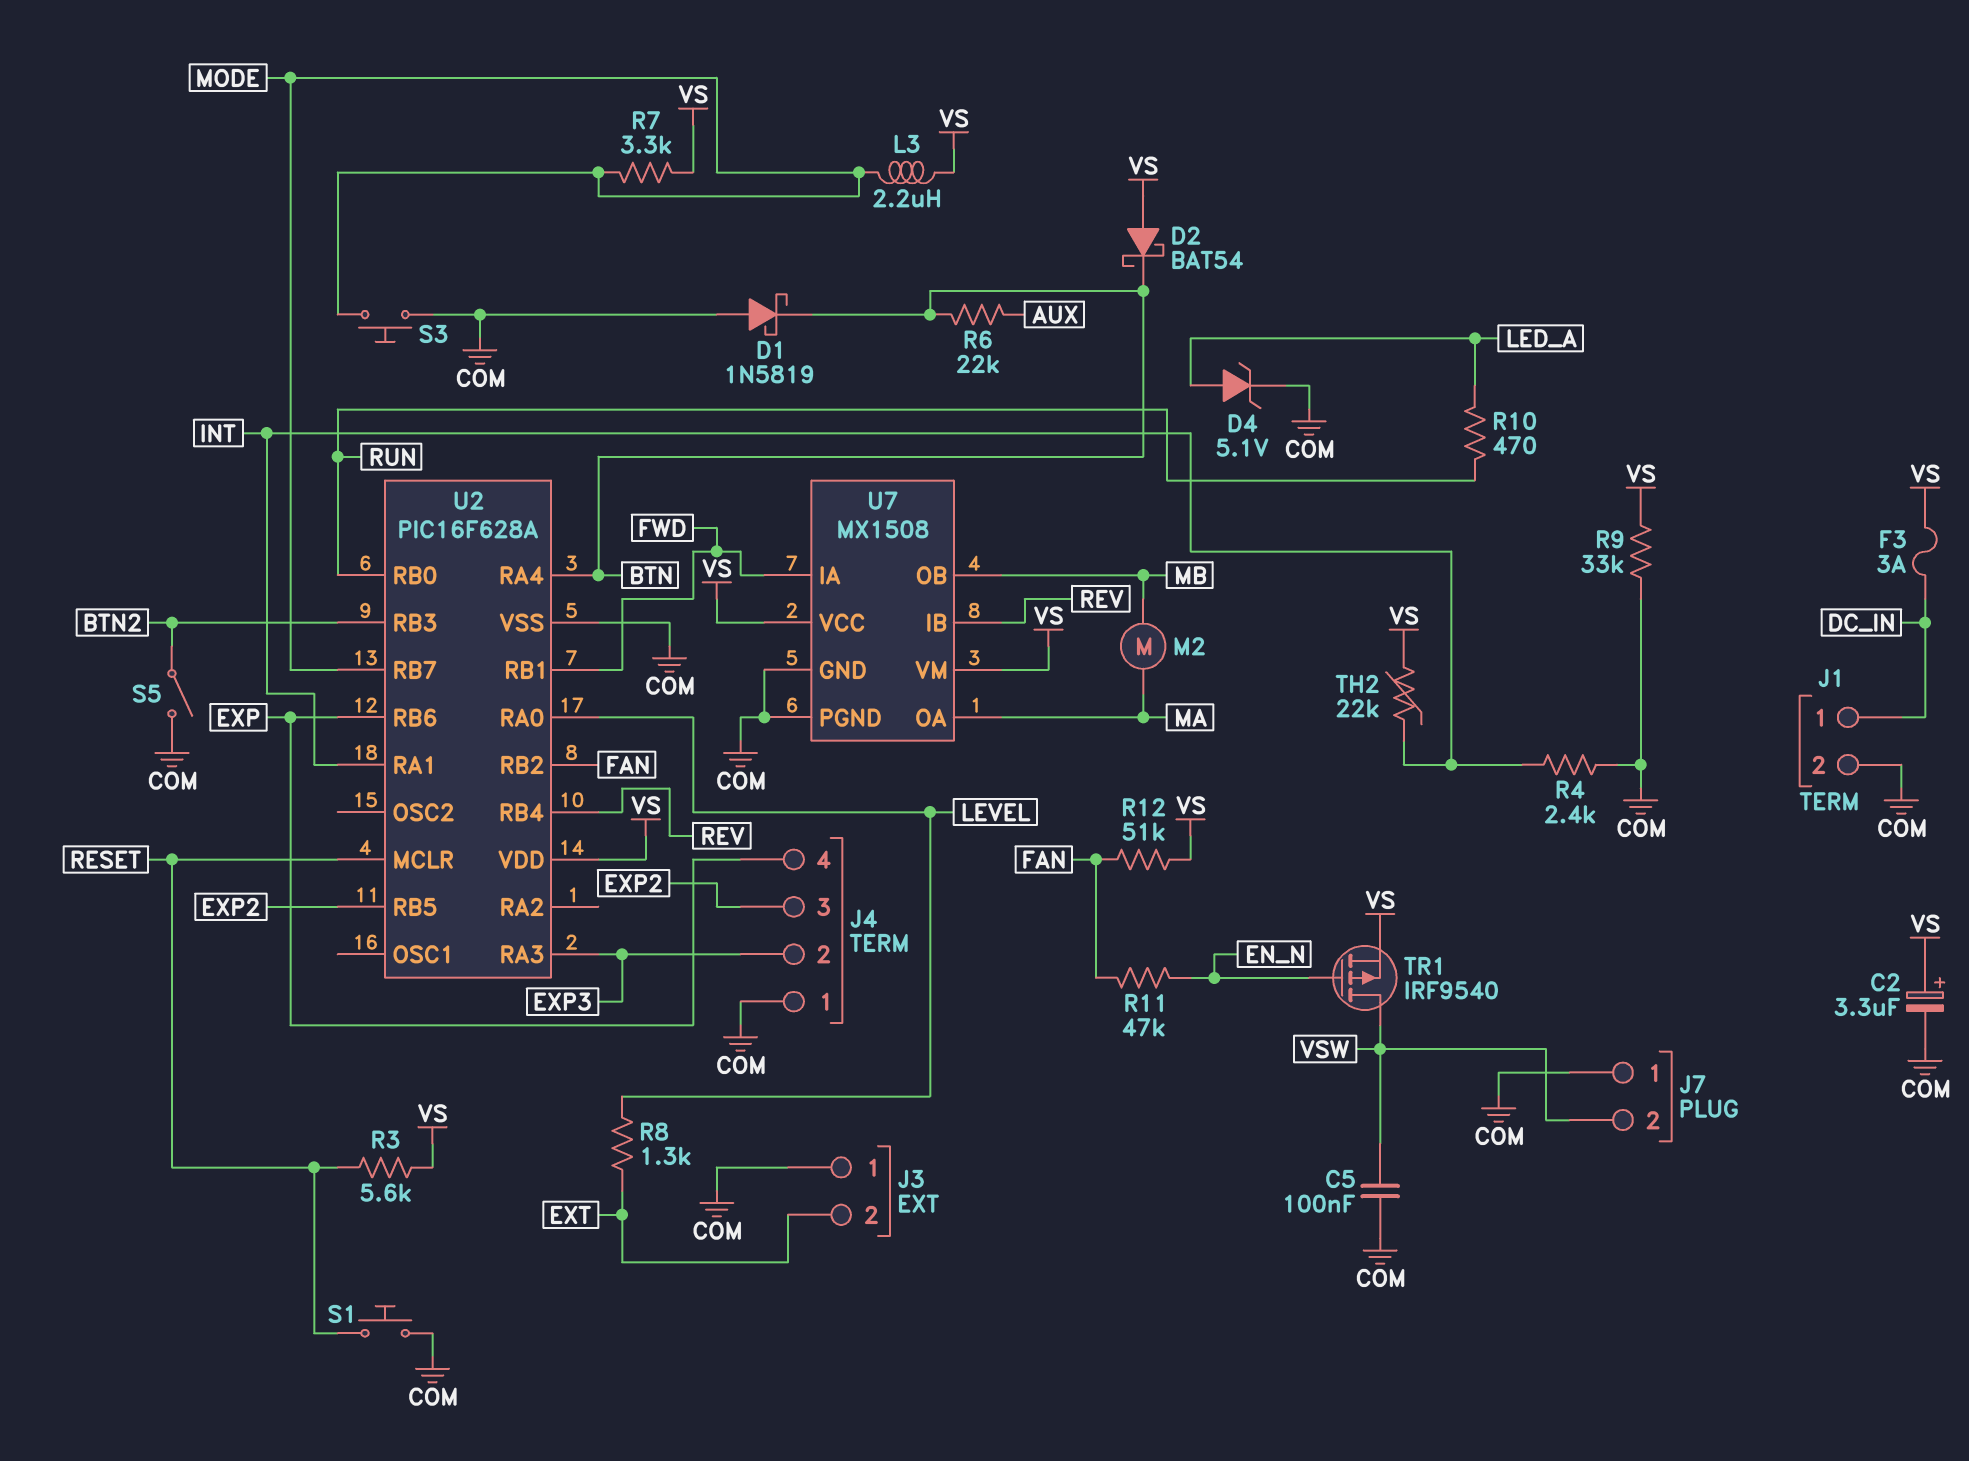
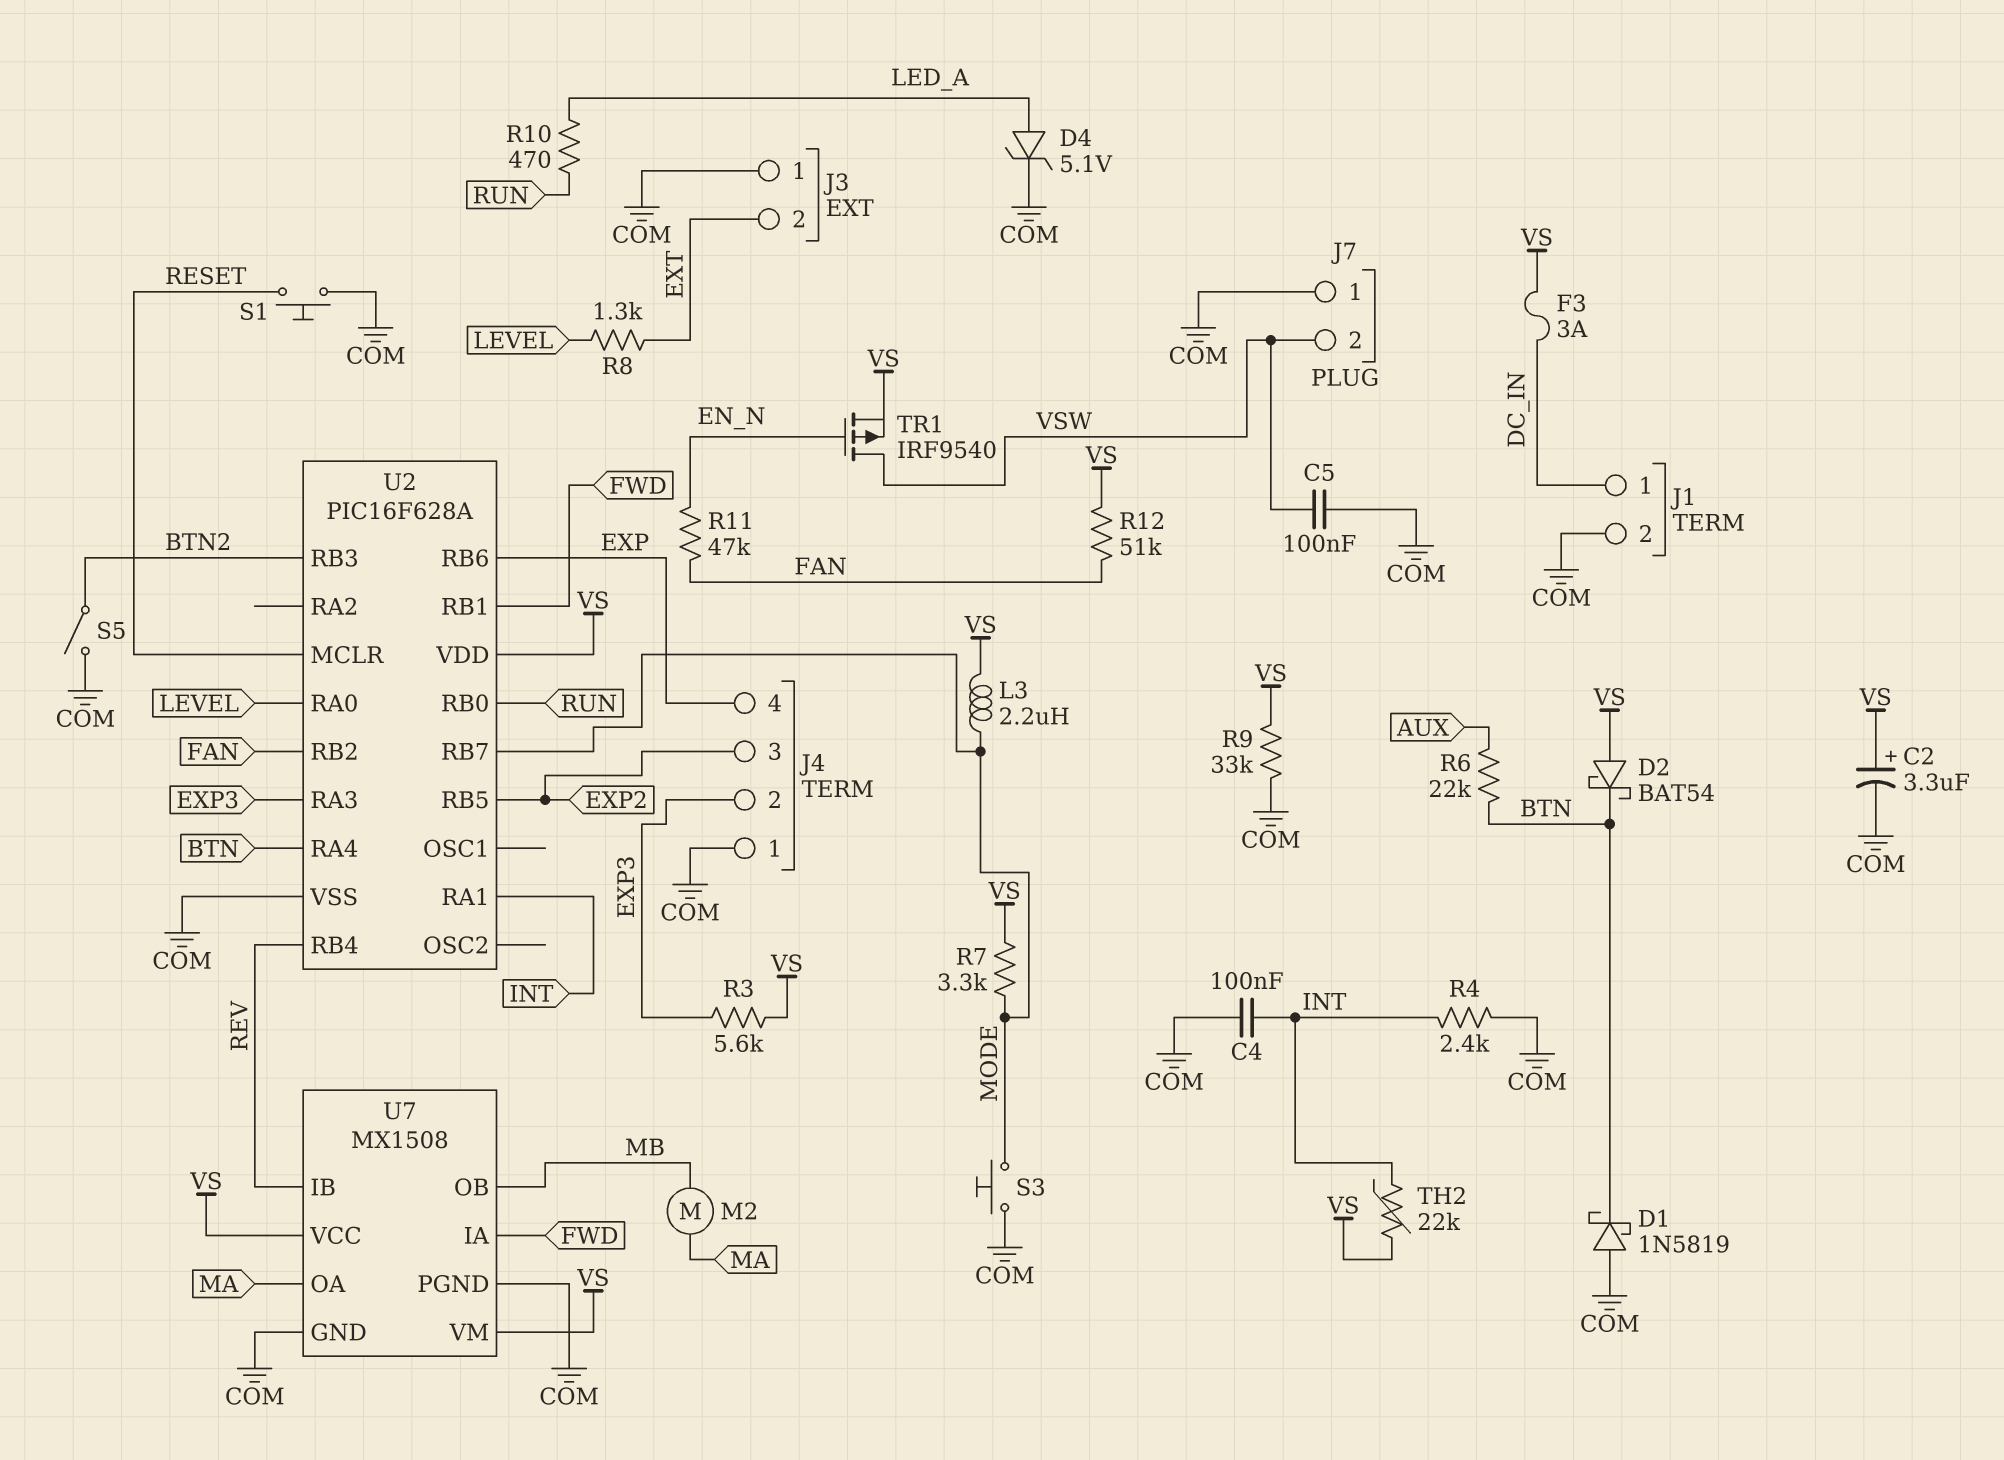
C4: none -> 100nF (COM, INT)
R3: 5.6k (RESET, VS) -> 5.6k (EXP3, VS)

